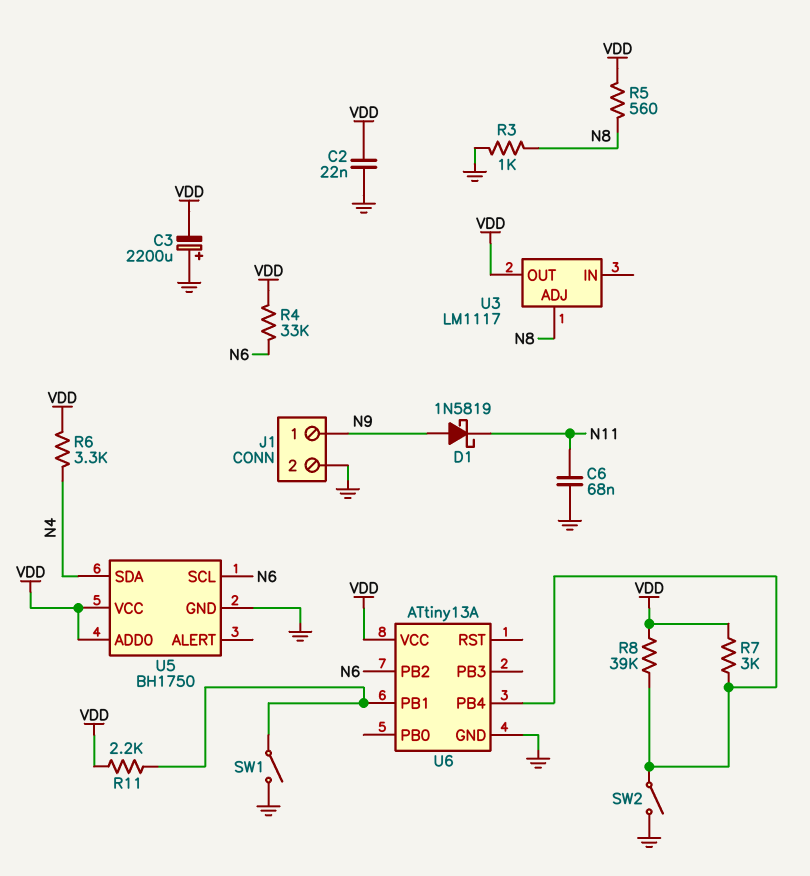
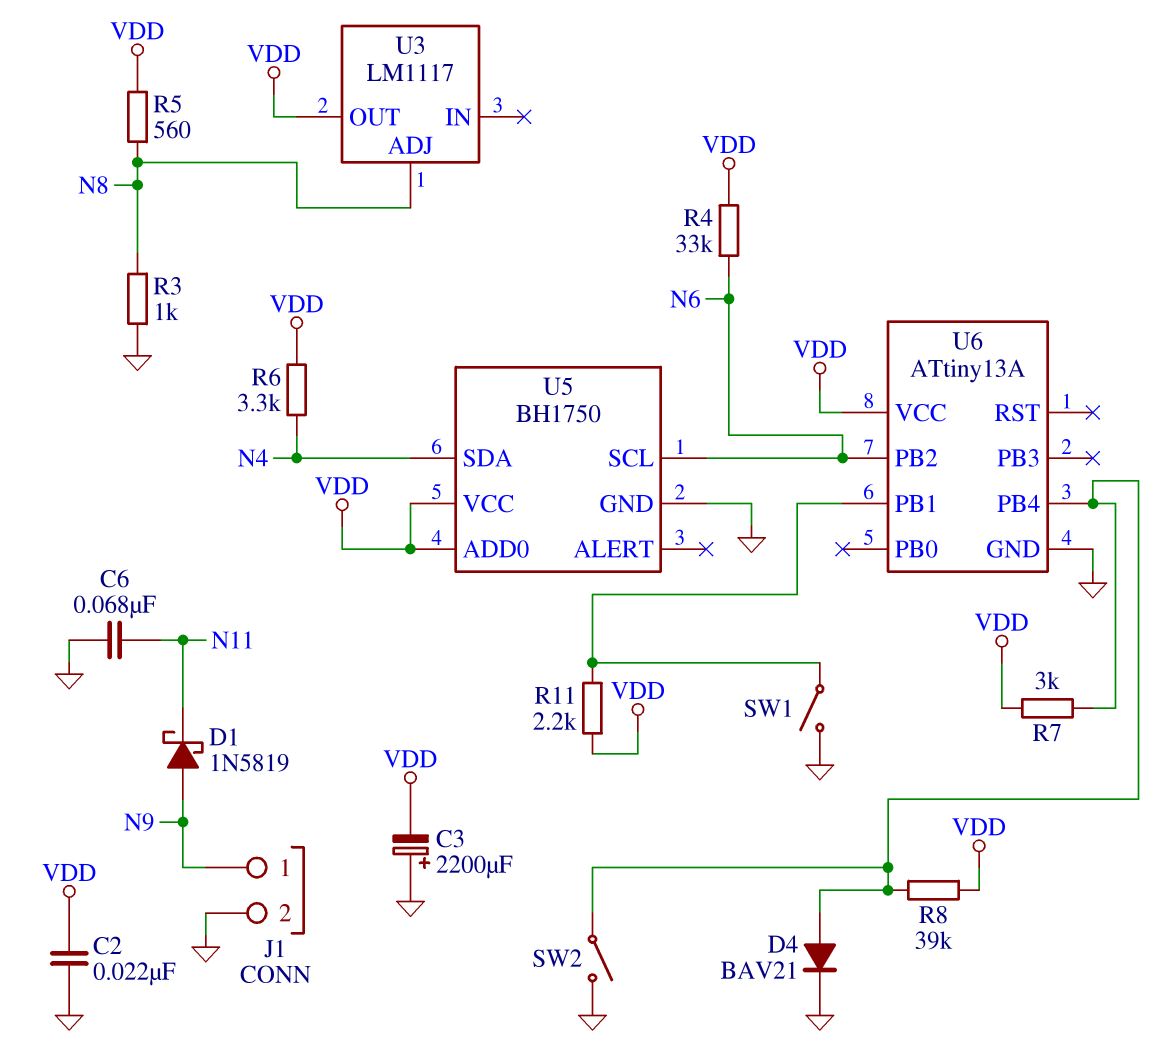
D4: none -> diode BAV21 (A U6/PB4, K GND)

